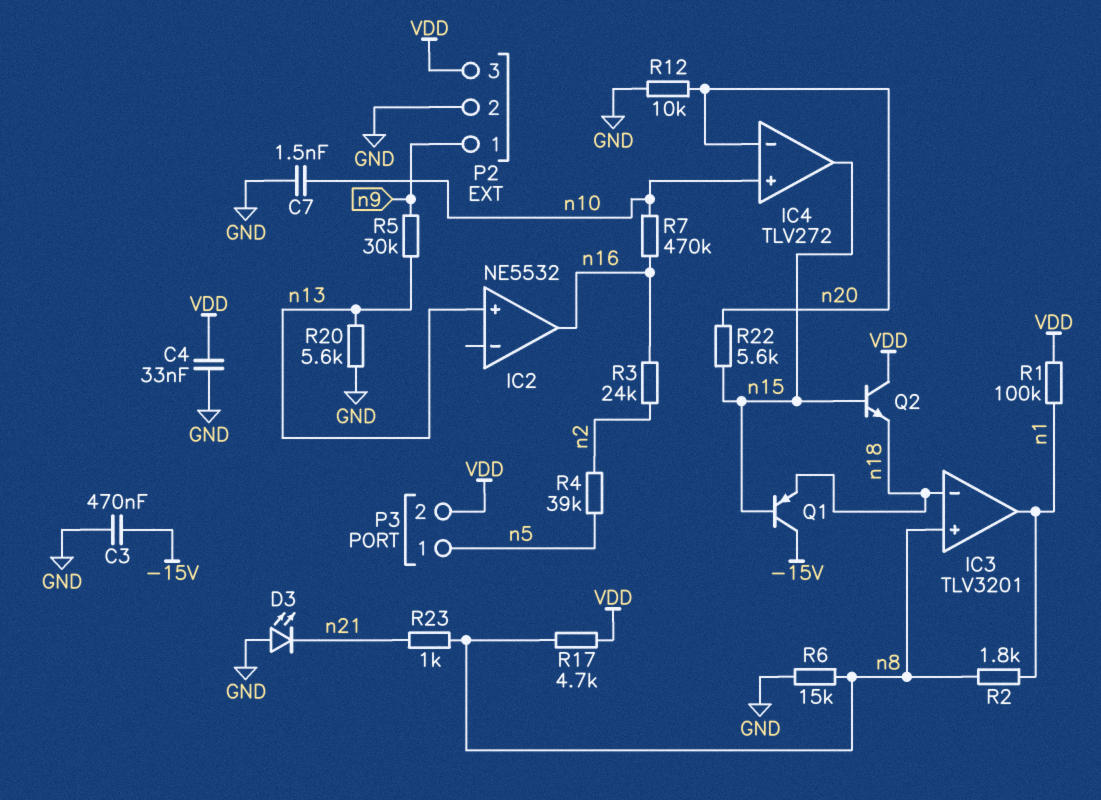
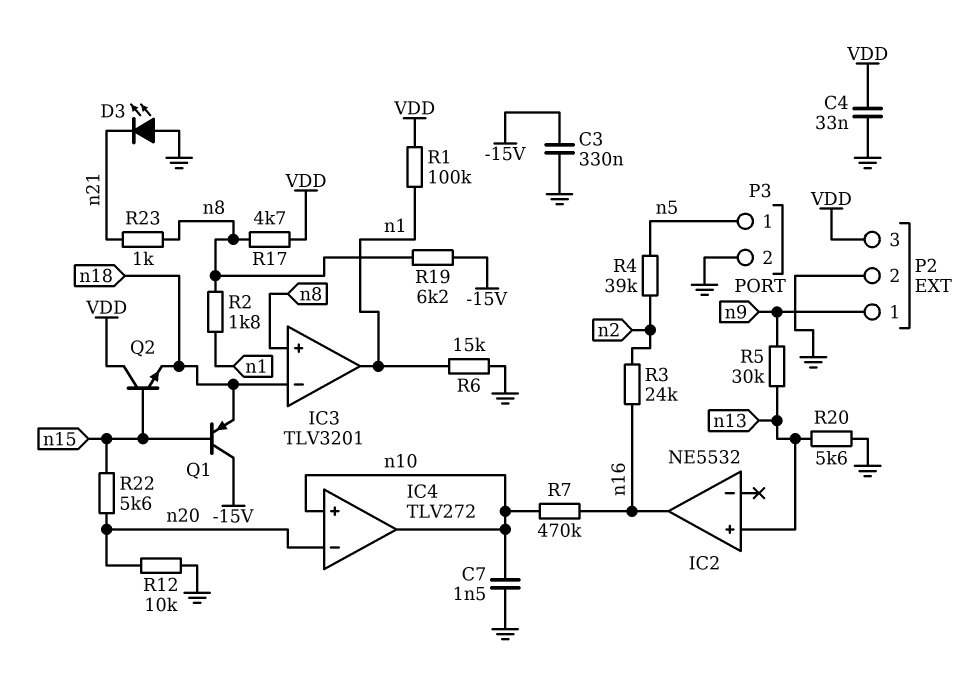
C3: 470nF (-15V, GND) -> 330nF (-15V, GND)
IC4 pin out: n15 -> n10
P3 pin 2: VDD -> GND
R6: 15k (GND, n8) -> 15k (GND, n1)
R19: none -> 6.2k (-15V, n8)

